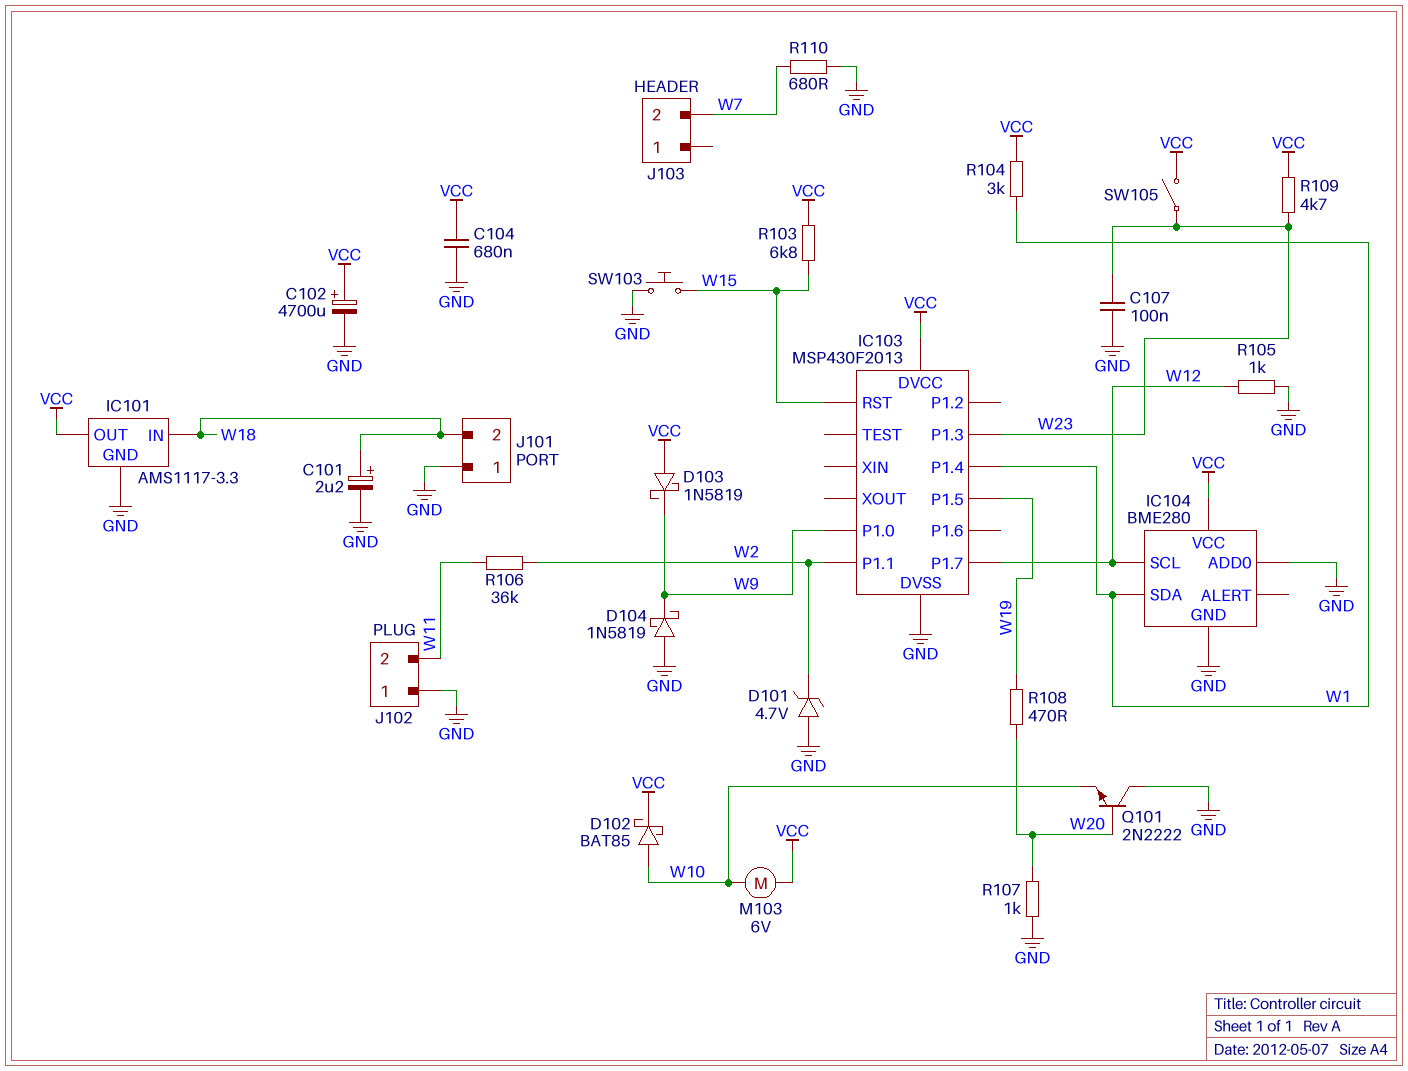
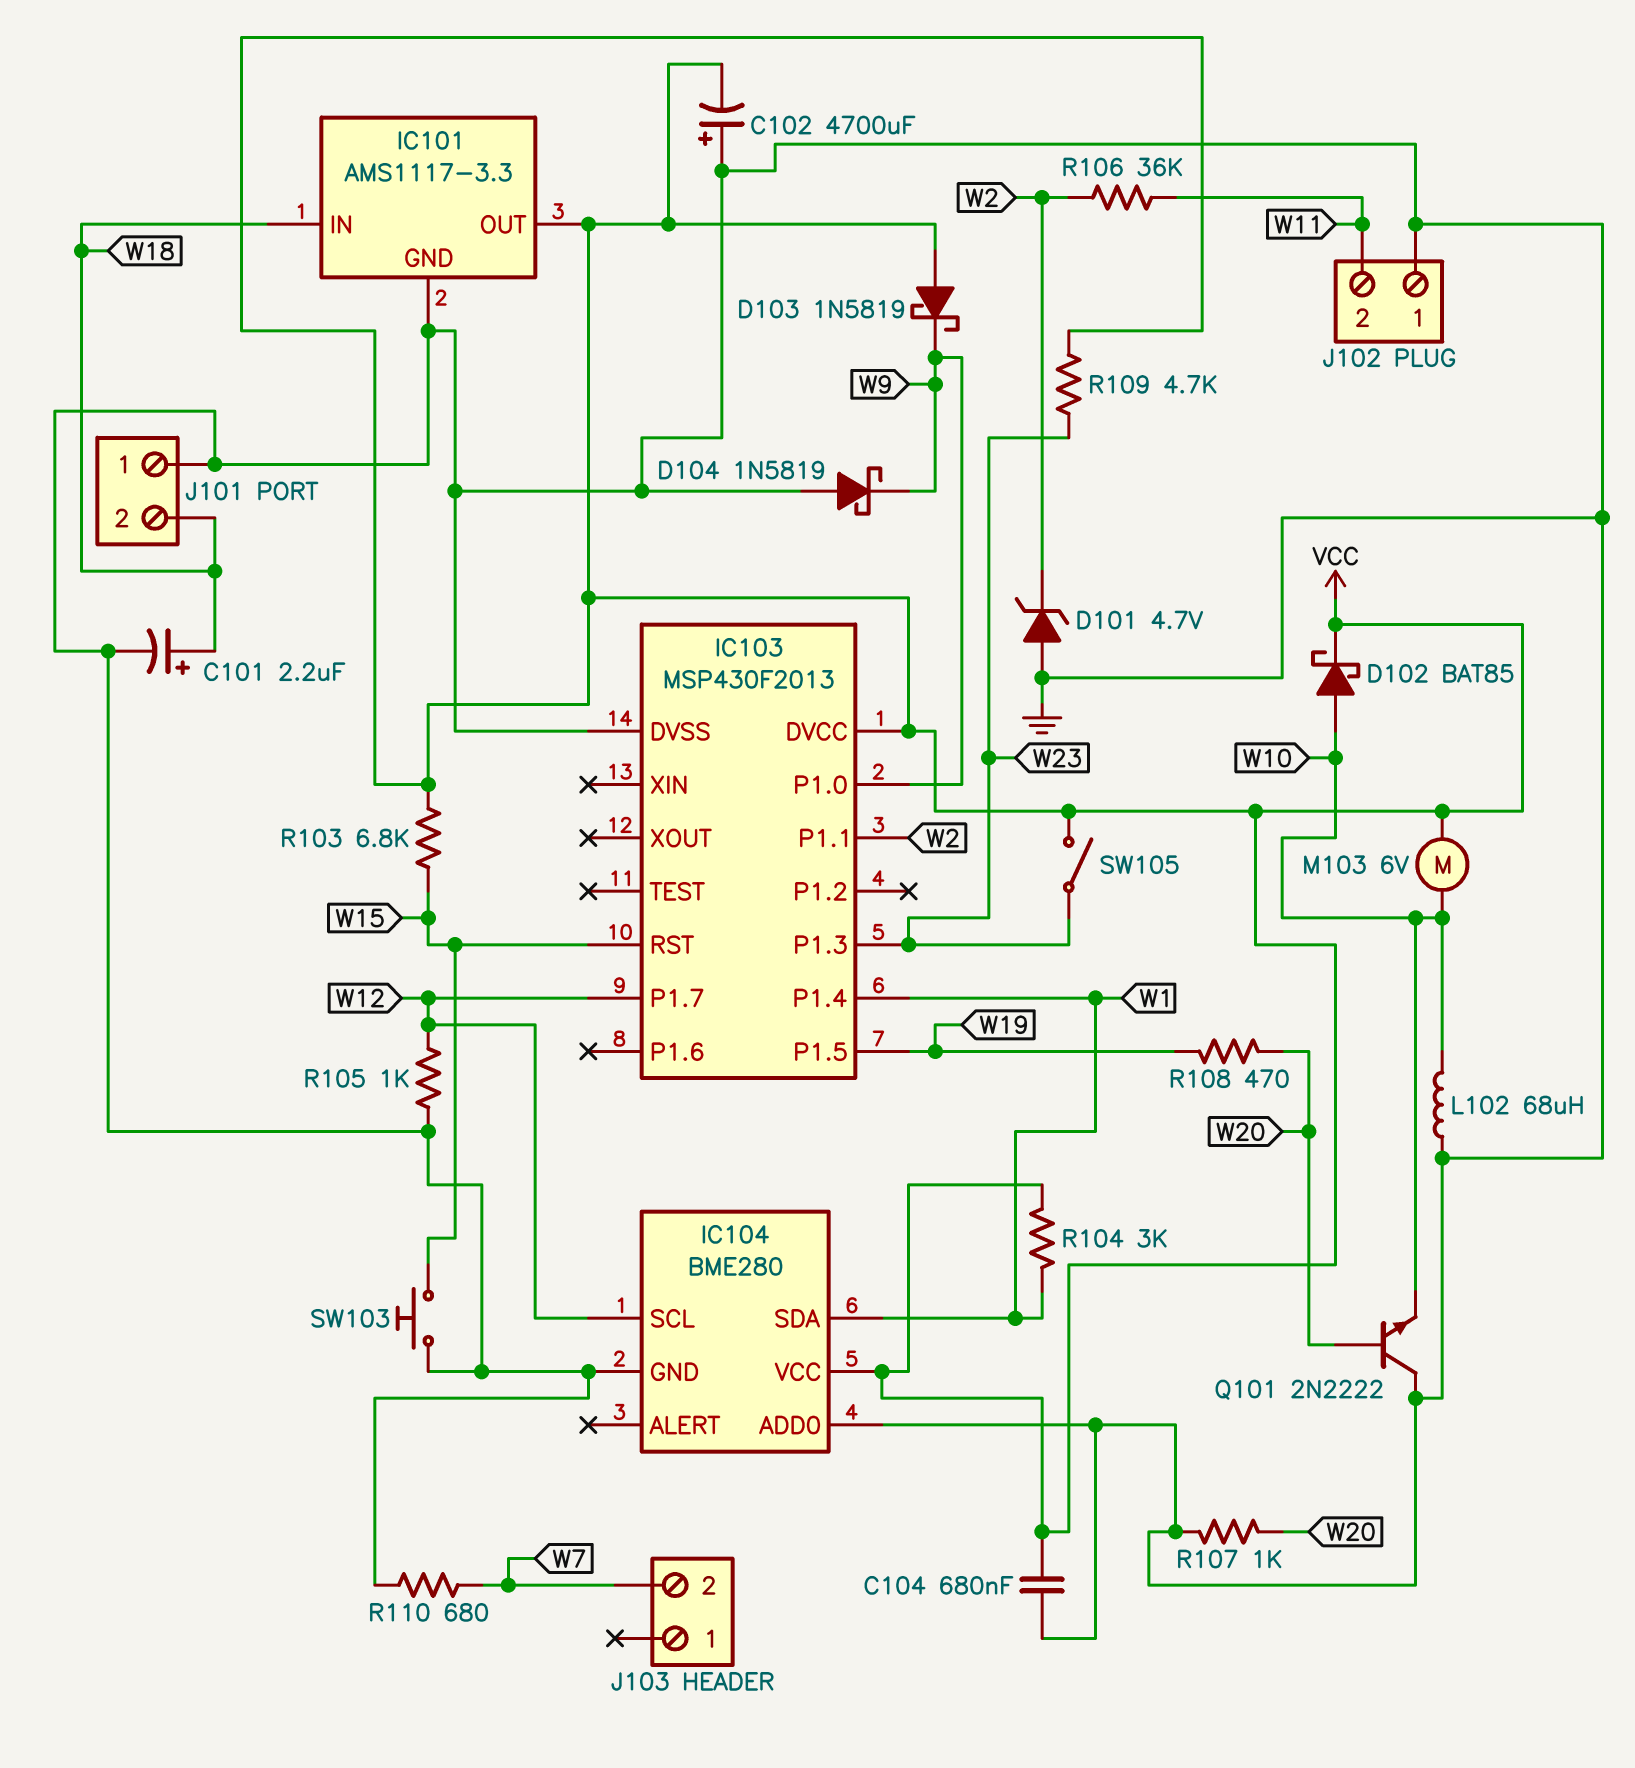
C102: 4700uF (plus VCC, minus GND) -> 4700uF (plus GND, minus VCC)
C107: 100nF (GND, W23) -> none
L102: none -> 68uH (GND, W10)

